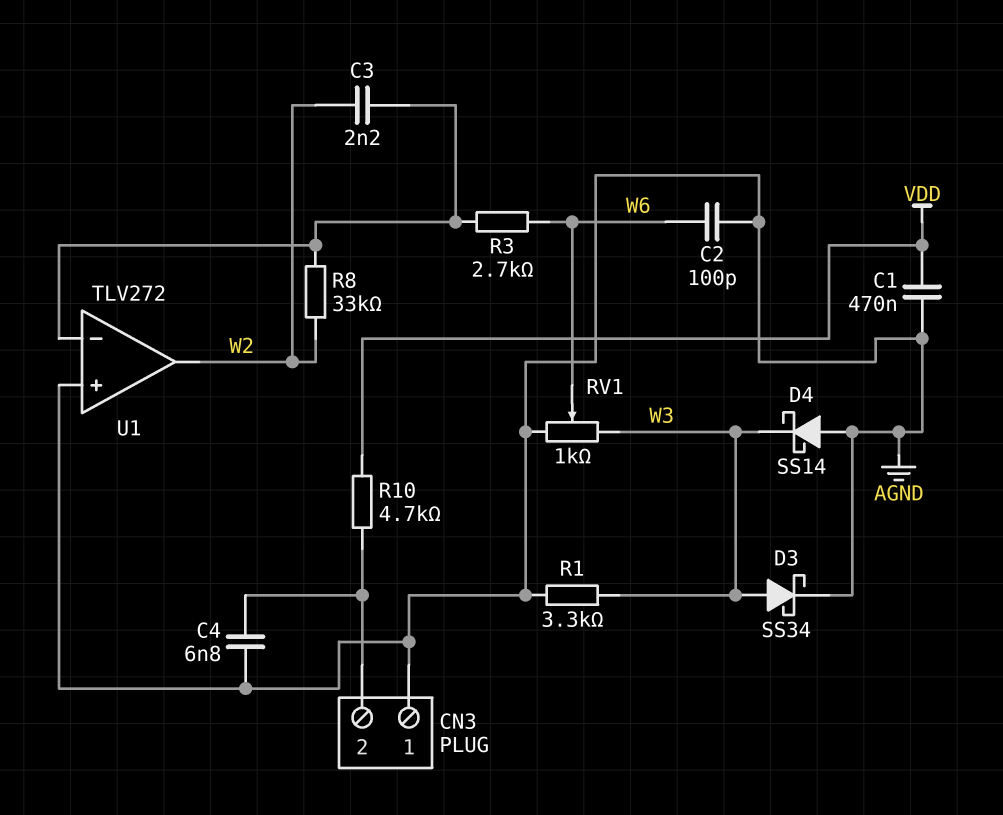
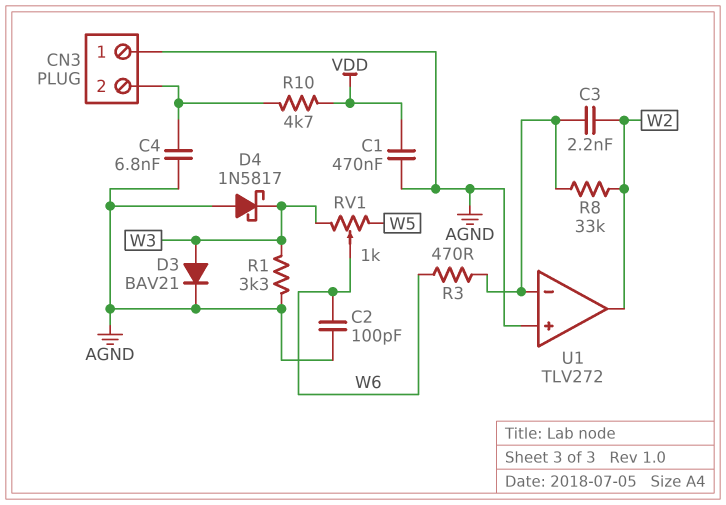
D3: schottky SS34 (A W3, K AGND) -> diode BAV21 (A W3, K AGND)
D4: schottky SS14 (A AGND, K W3) -> schottky 1N5817 (A AGND, K W3)
R3: 2.7k (U1/in-, W6) -> 470 (U1/in-, W6)
RV1: 1k (AGND, W3, wiper W6) -> 1k (W3, W5, wiper W6)

